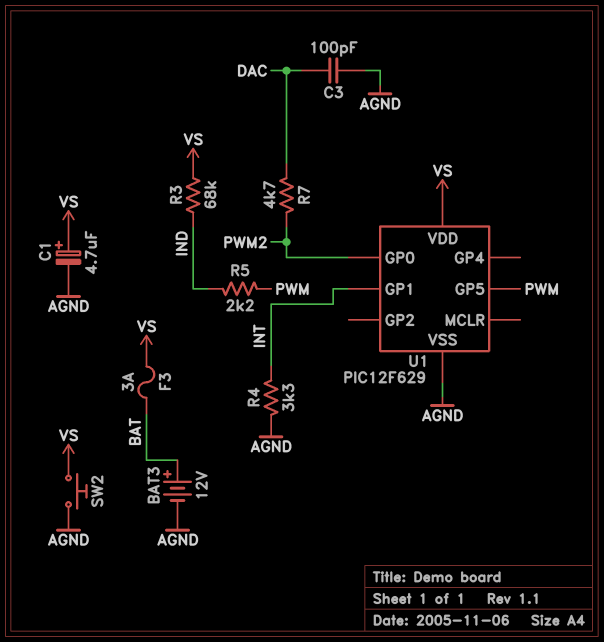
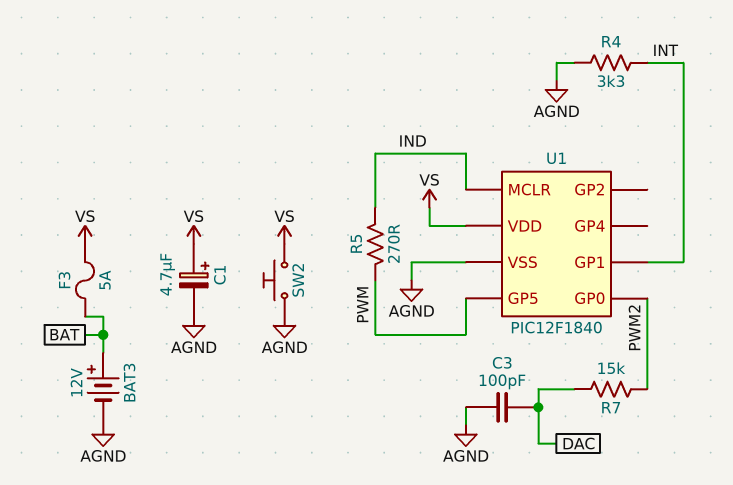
F3: 3A (BAT, VS) -> 5A (BAT, VS)
R3: 68k (IND, VS) -> none
R5: 2.2k (IND, PWM) -> 270 (IND, PWM)
R7: 4.7k (DAC, PWM2) -> 15k (DAC, PWM2)
U1: PIC12F629 -> PIC12F1840
U1 pin MCLR: none -> IND

